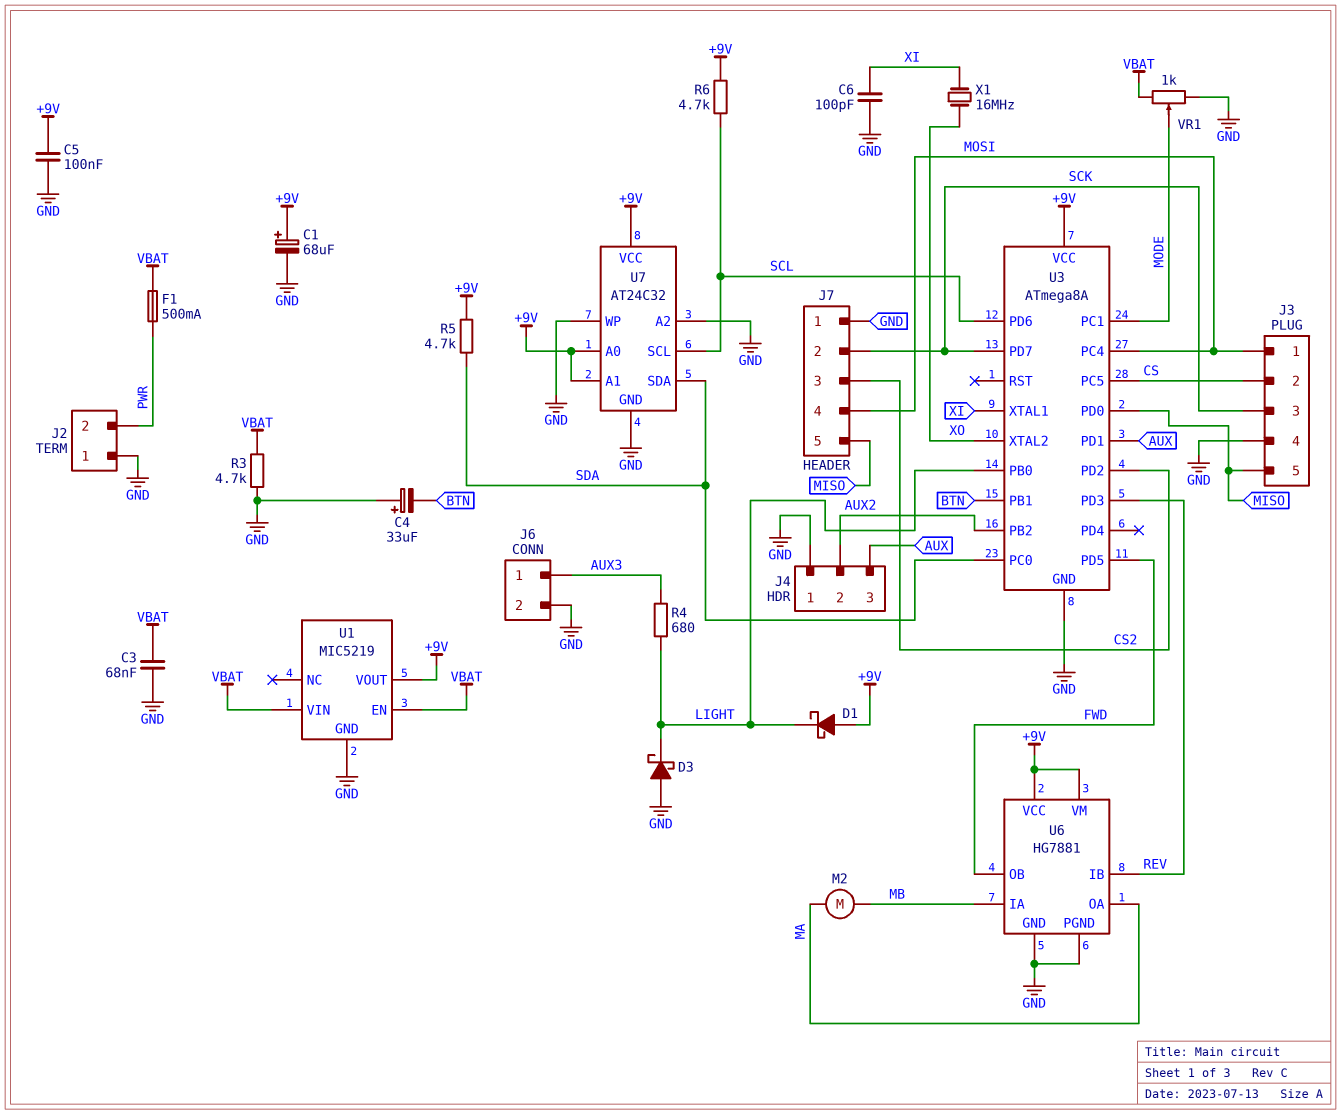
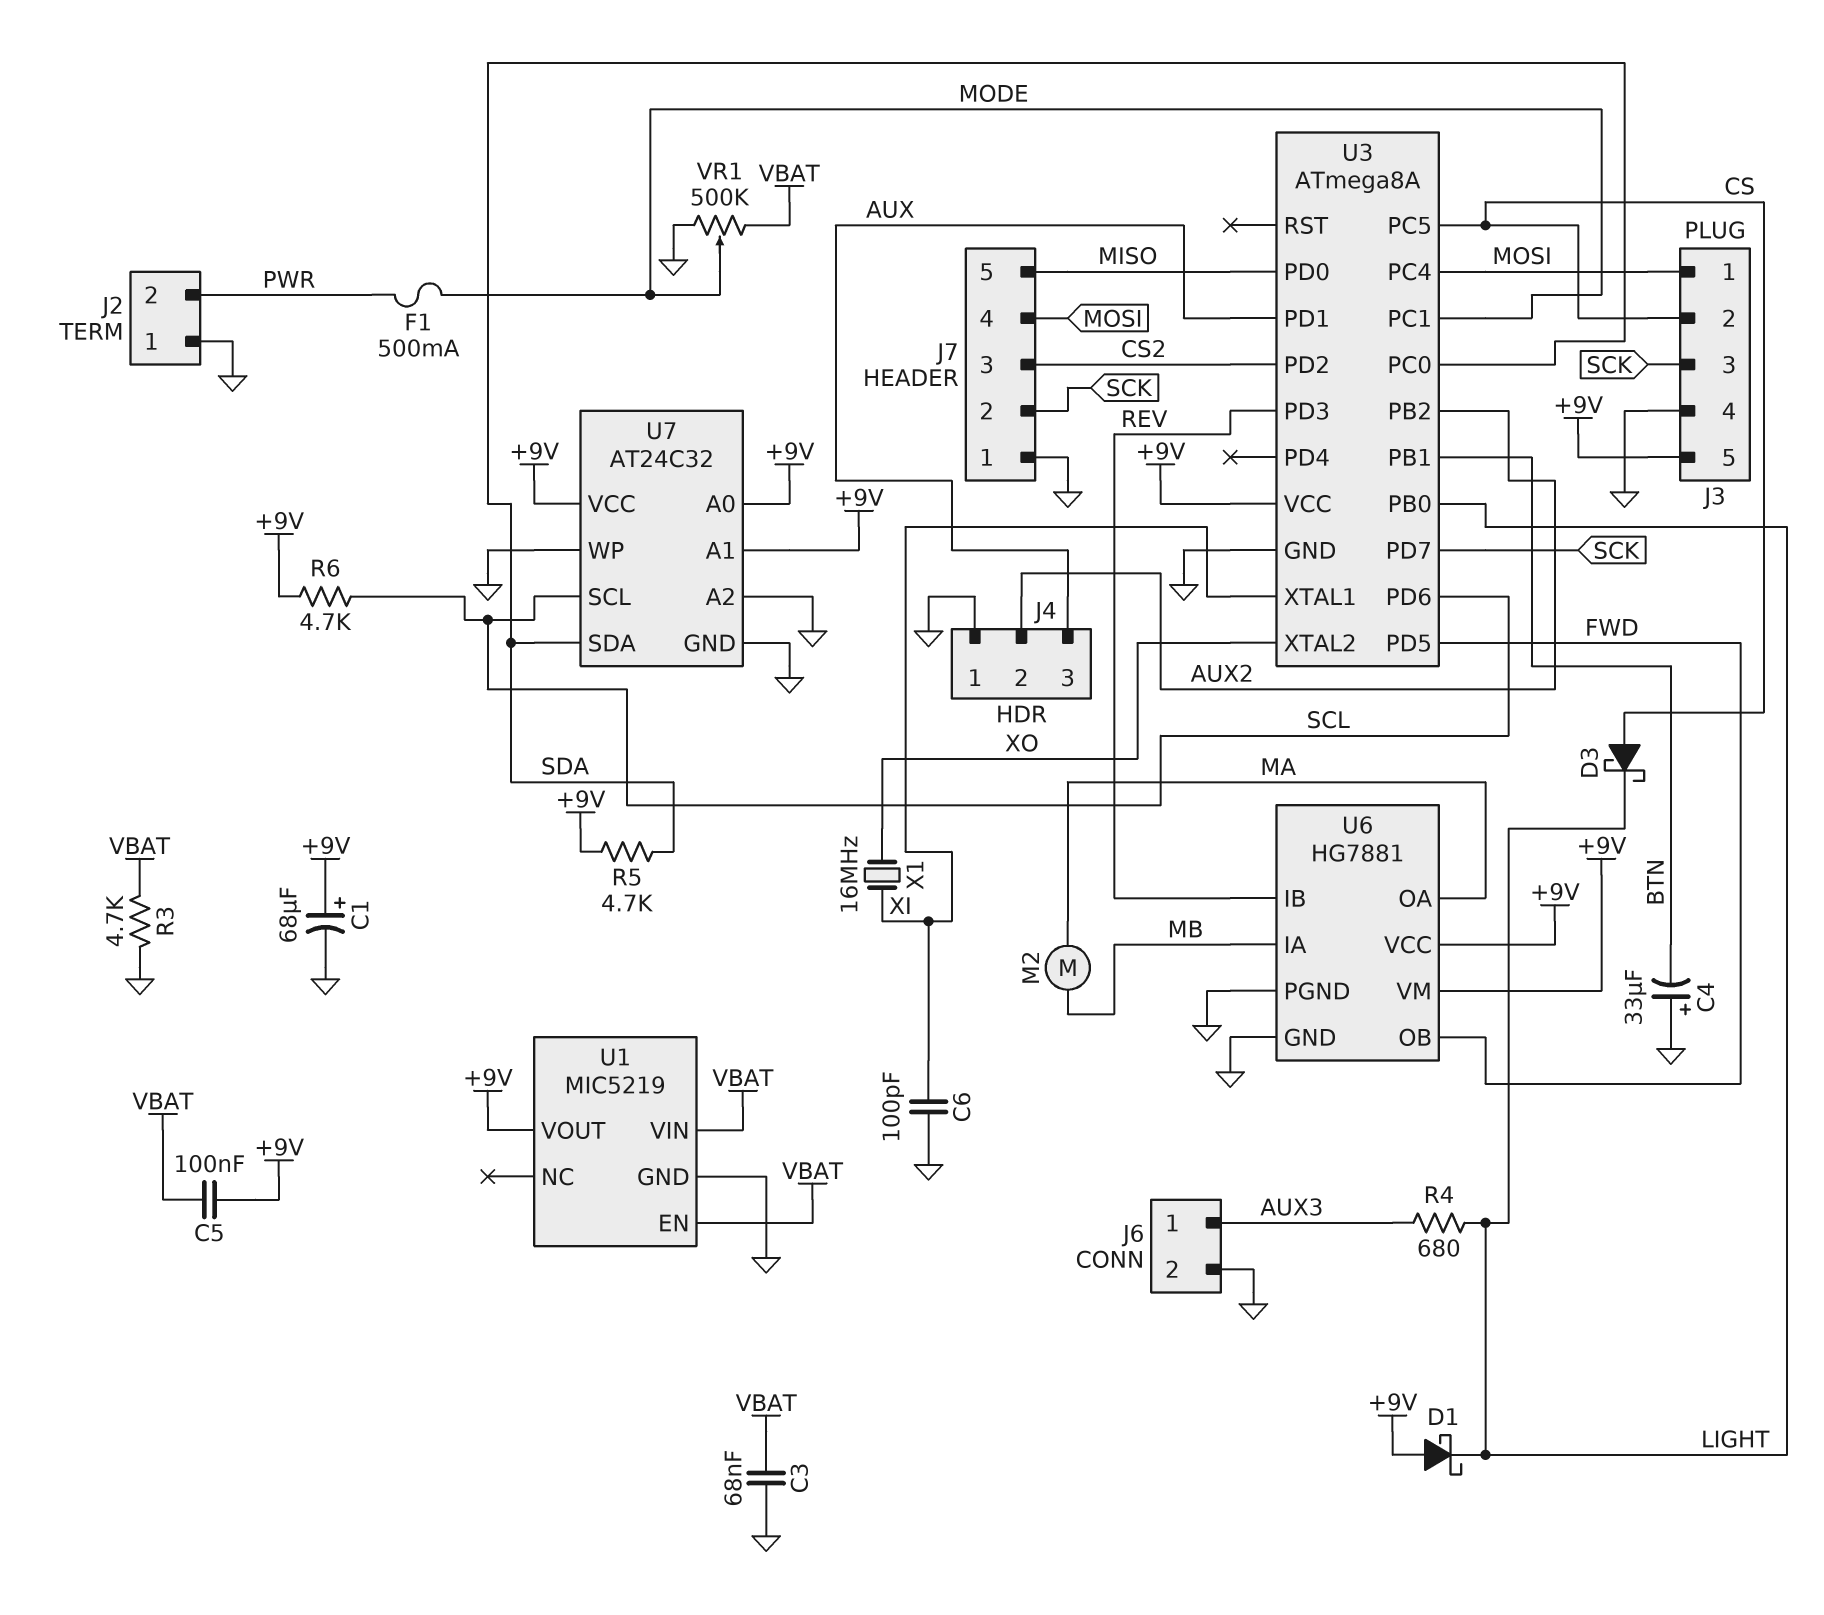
C5: 100nF (+9V, GND) -> 100nF (+9V, VBAT)
D3: schottky (A GND, K LIGHT) -> schottky (A CS, K LIGHT)
F1: 500mA (PWR, VBAT) -> 500mA (MODE, PWR)
J3 pin 5: MISO -> +9V
VR1: 1k (GND, VBAT, wiper MODE) -> 500k (GND, VBAT, wiper MODE)

